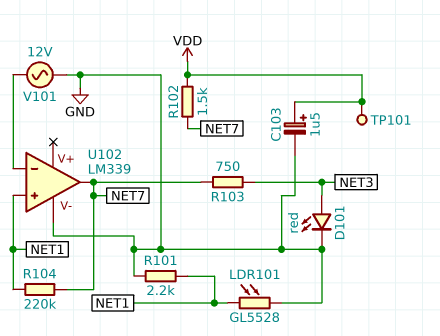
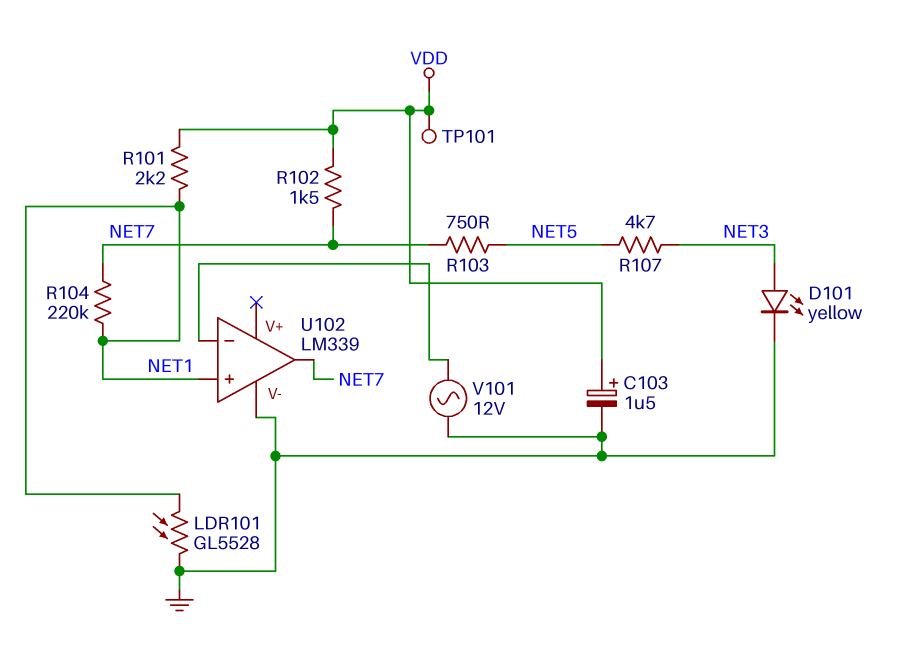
D101: LED red (A NET3, K GND) -> LED yellow (A NET3, K GND)
R101: 2.2k (GND, NET1) -> 2.2k (NET1, VDD)
R103: 750 (NET3, NET7) -> 750 (NET5, NET7)
R107: none -> 4.7k (NET3, NET5)

